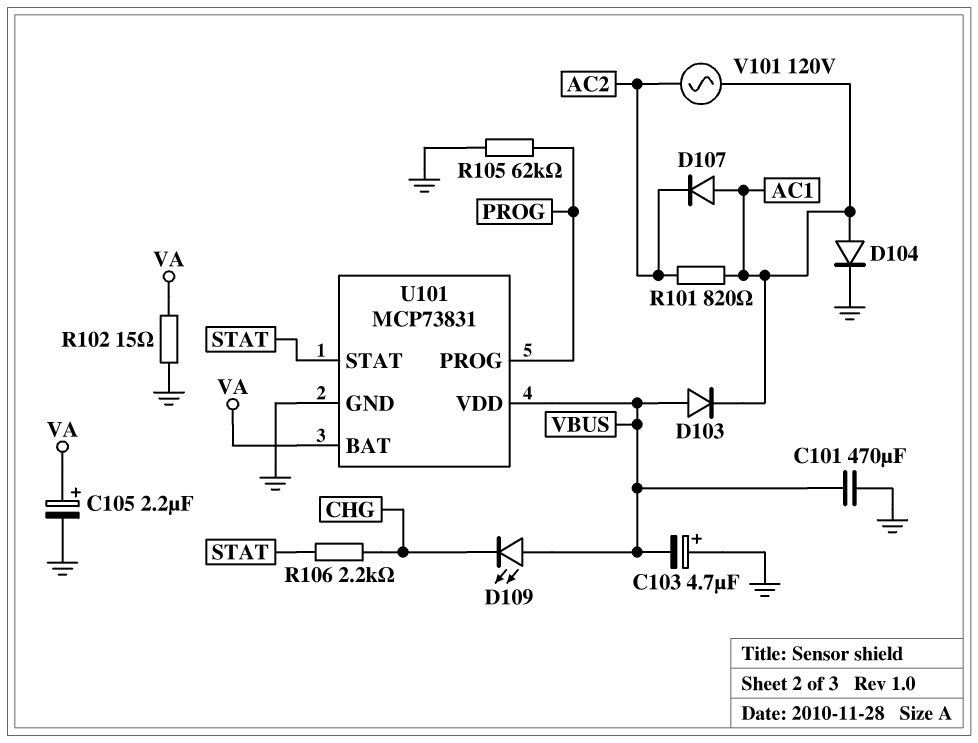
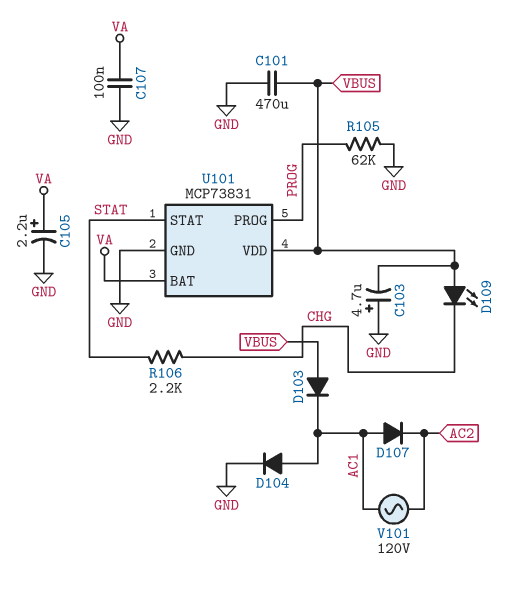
C107: none -> 100nF (GND, VA)
R101: 820 (AC1, AC2) -> none
R102: 15 (GND, VA) -> none

